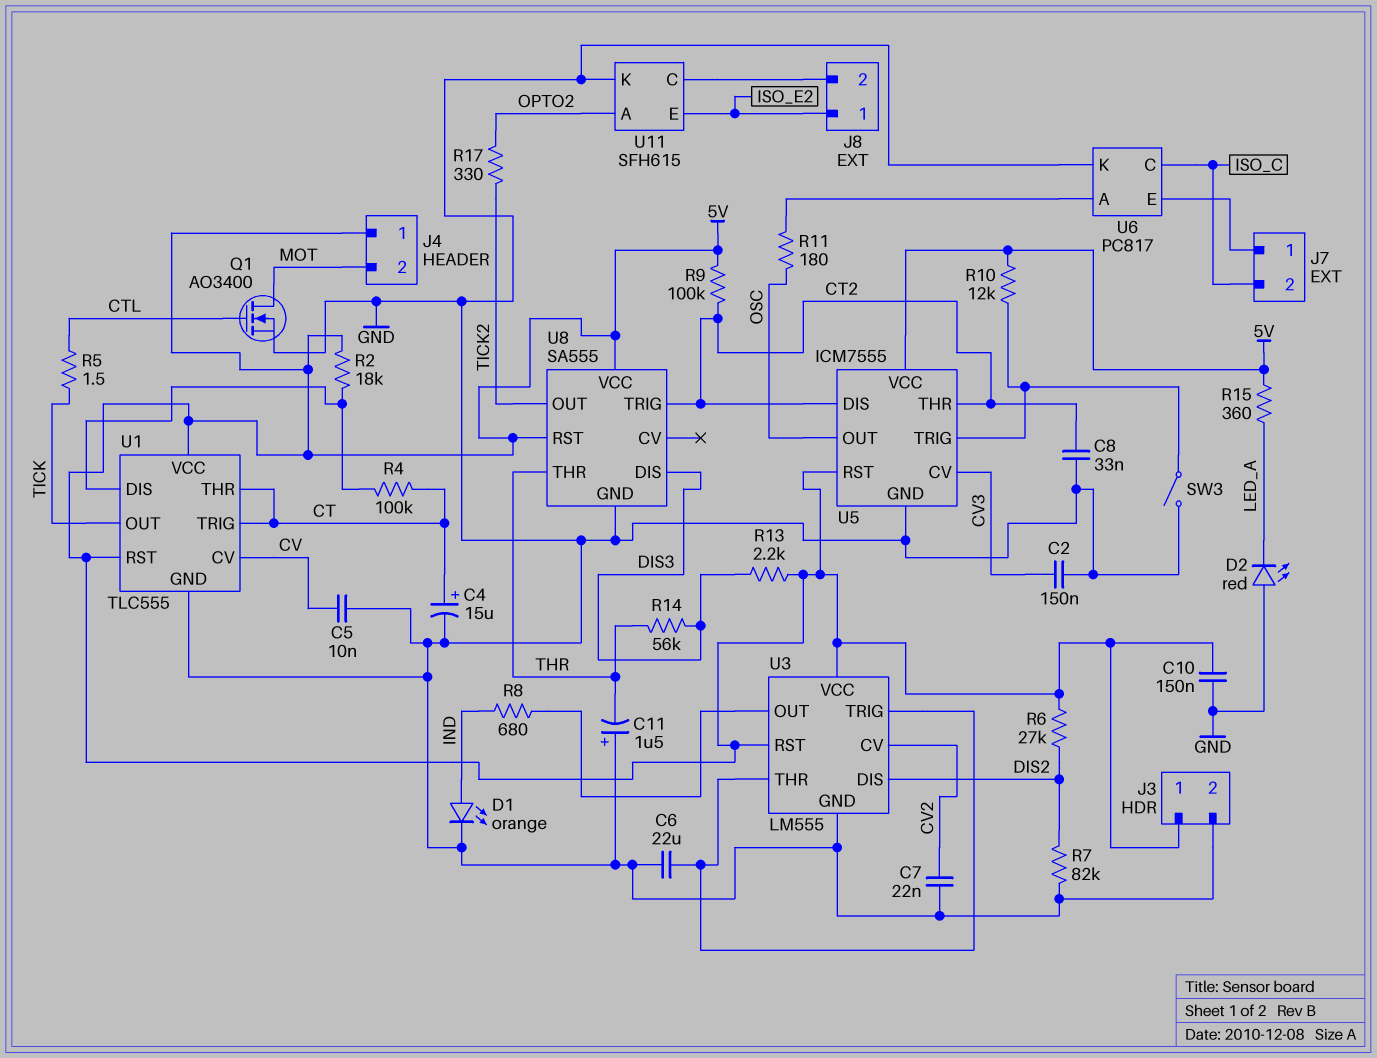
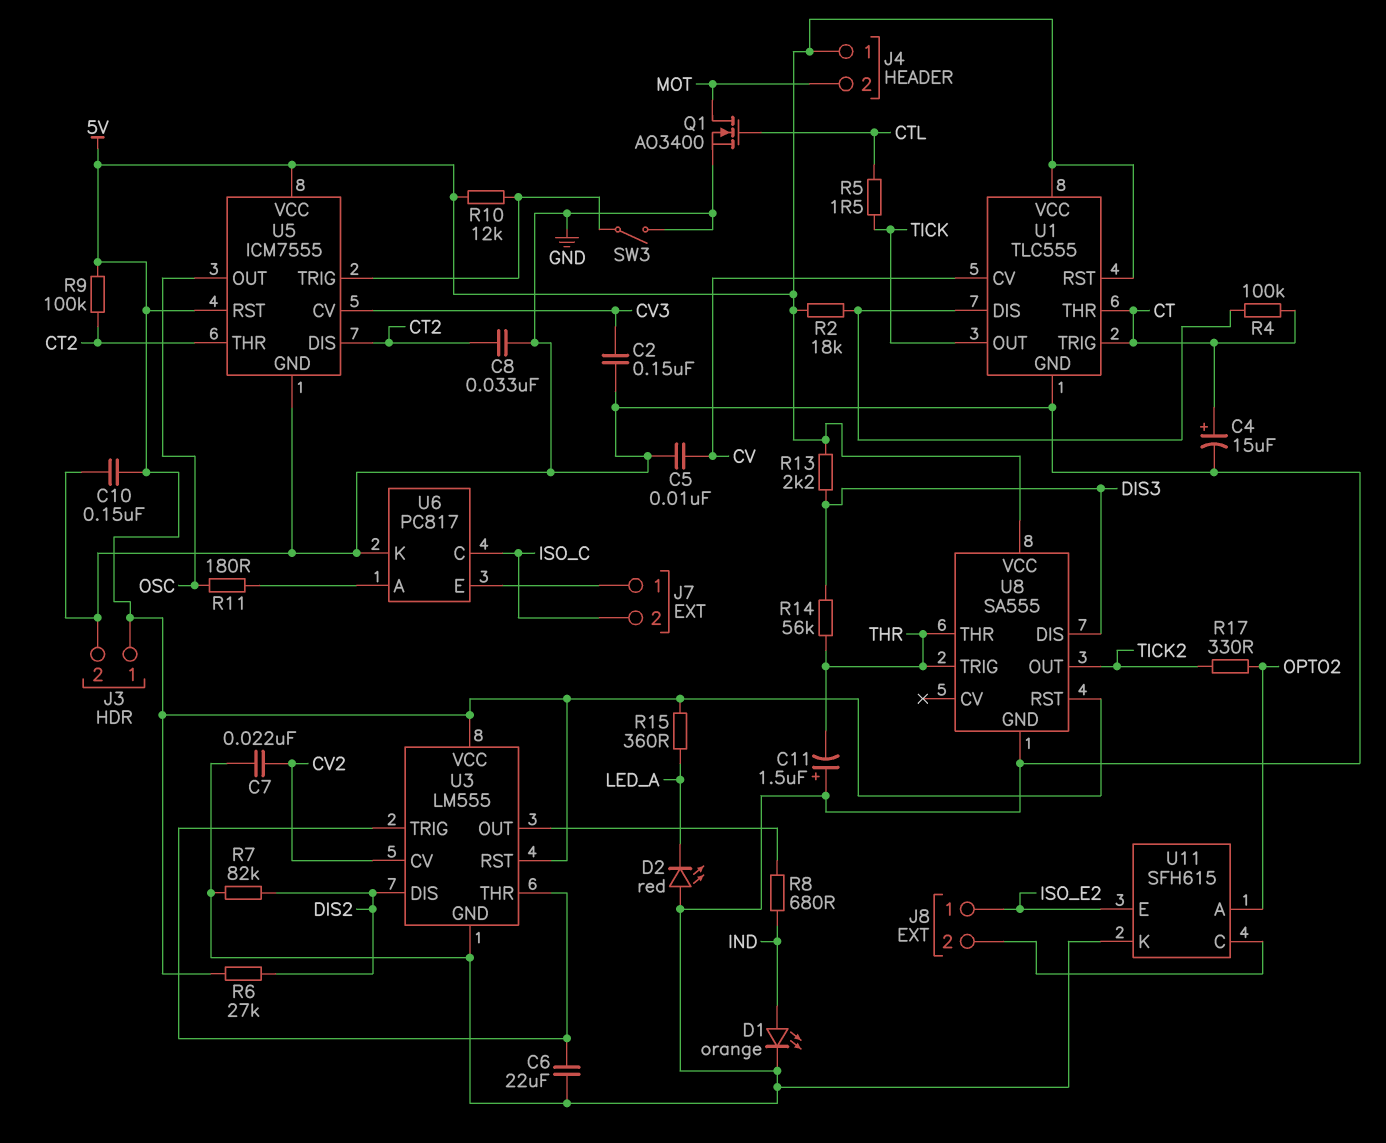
U8 pin TRIG: CT2 -> THR

